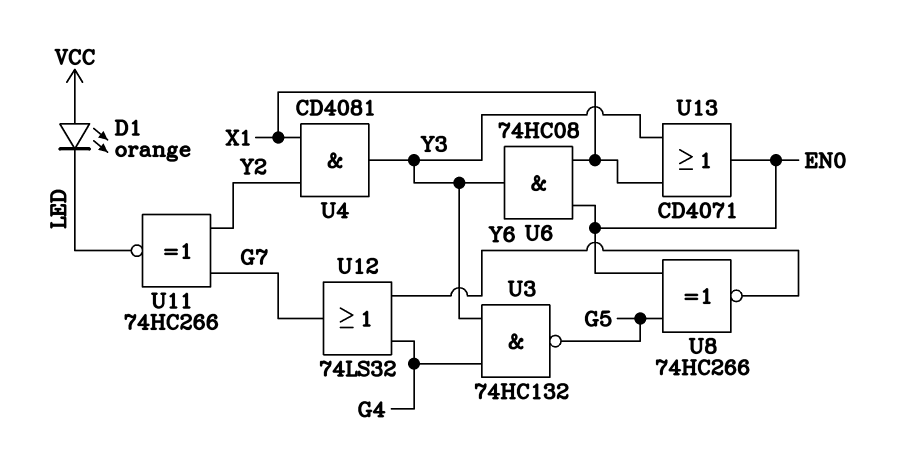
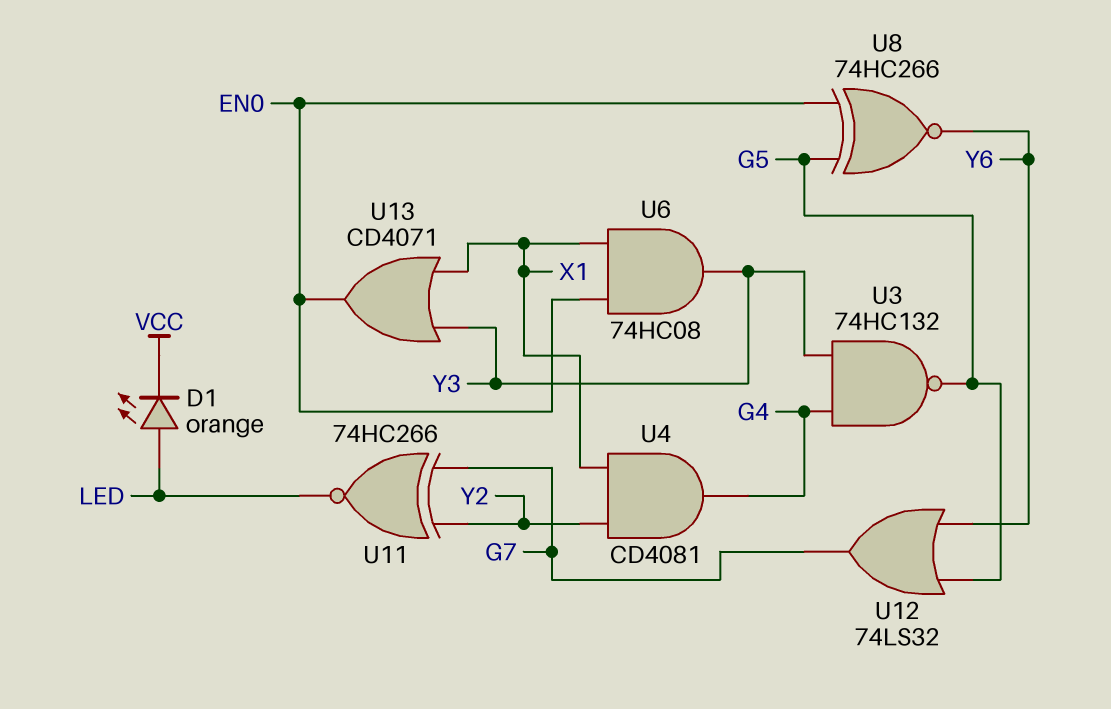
D1: LED orange (A VCC, K LED) -> LED orange (A LED, K VCC)
U4: AND CD4081 (in X1, in Y2, out Y3) -> AND CD4081 (in X1, in Y2, out G4)
U12: OR 74LS32 (in G4, in Y6, out G7) -> OR 74LS32 (in G5, in Y6, out G7)

